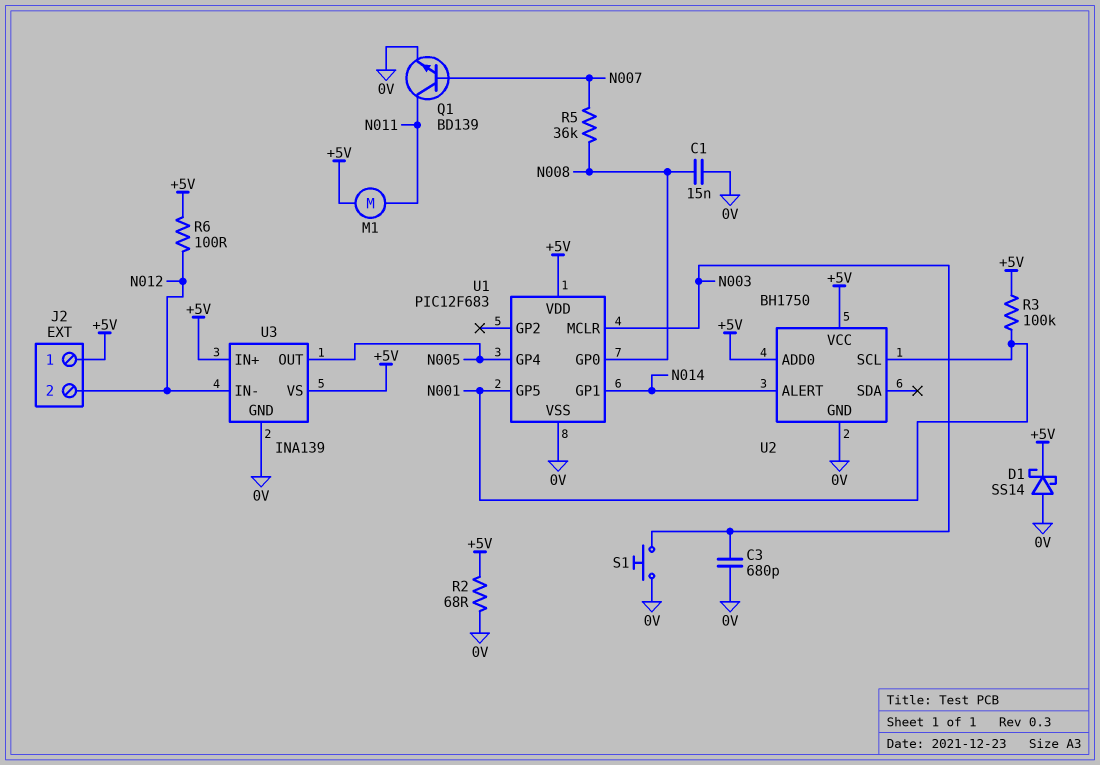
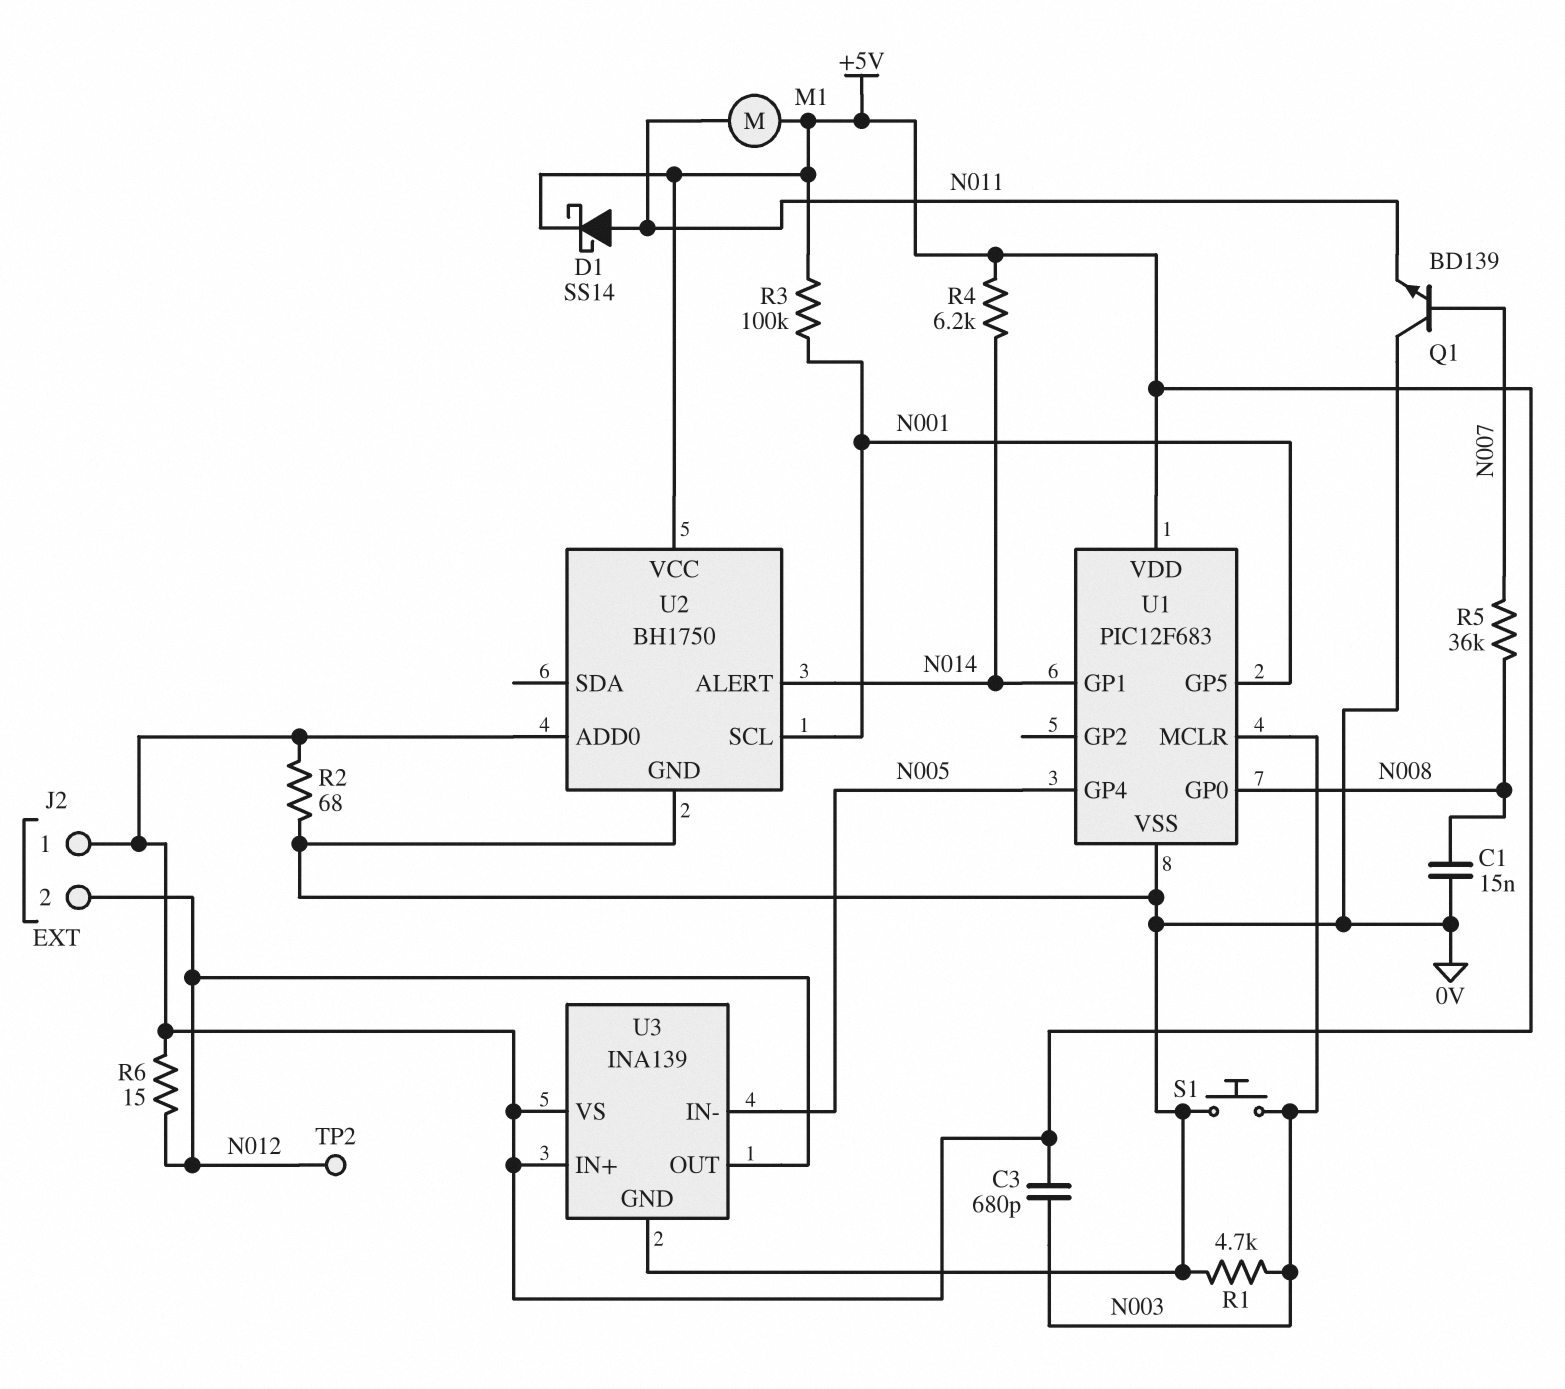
C3: 680pF (0V, N003) -> 680pF (+5V, N003)
D1: schottky SS14 (A 0V, K +5V) -> schottky SS14 (A N011, K +5V)
Q1: NPN BD139 (B N007, C N011, E 0V) -> NPN BD139 (B N007, C 0V, E N011)
R1: none -> 4.7k (0V, N003)
R4: none -> 6.2k (+5V, N014)
R6: 100 (+5V, N012) -> 15 (+5V, N012)
TP2: none -> test point (N012)
U3 pin IN-: N012 -> N005
U3 pin OUT: N005 -> N012

